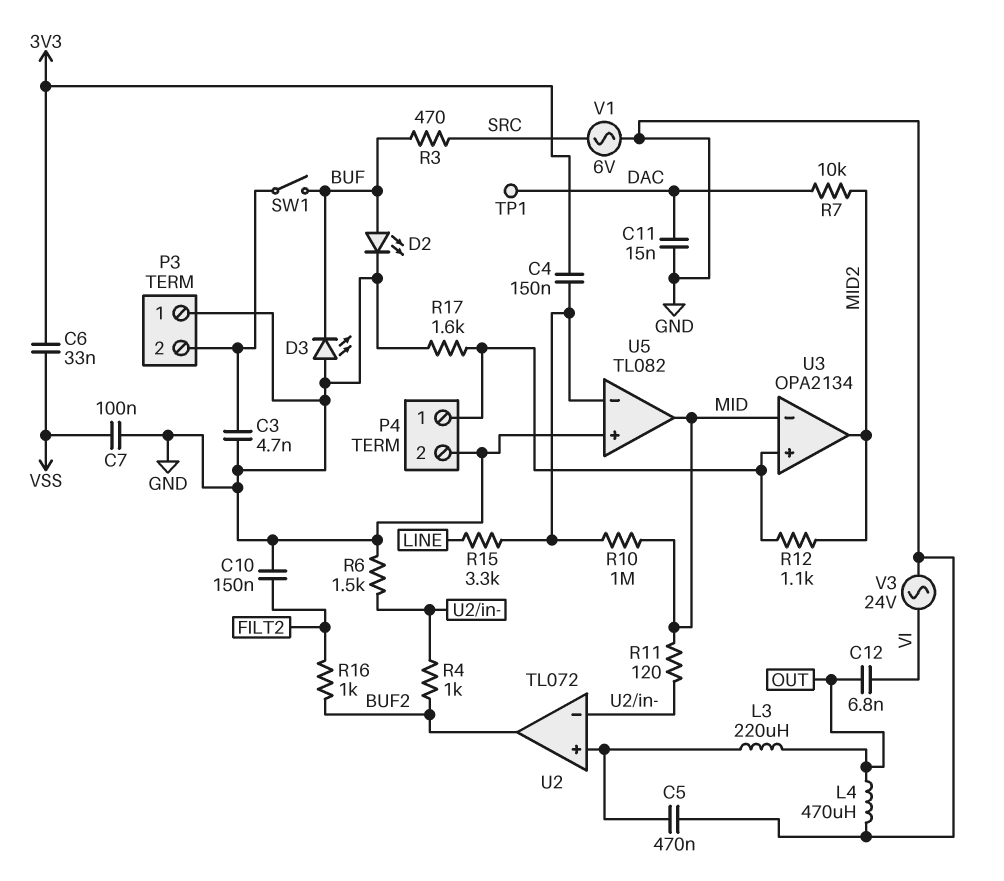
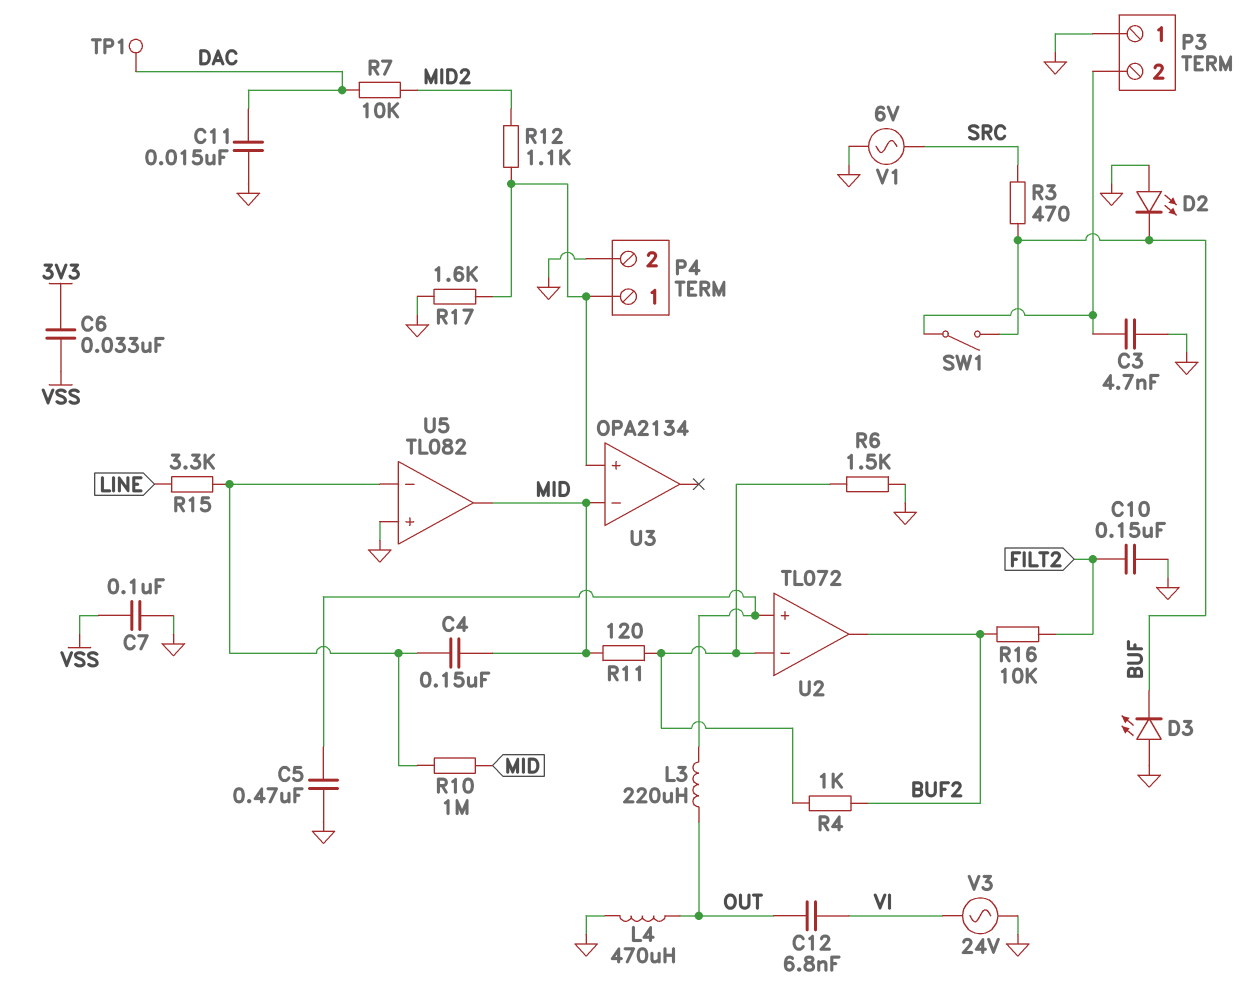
C4: 150nF (3V3, U5/in-) -> 150nF (MID, U5/in-)
D2: LED (A BUF, K GND) -> LED (A GND, K BUF)
R16: 1k (BUF2, FILT2) -> 10k (BUF2, FILT2)
U3 pin out: MID2 -> none

